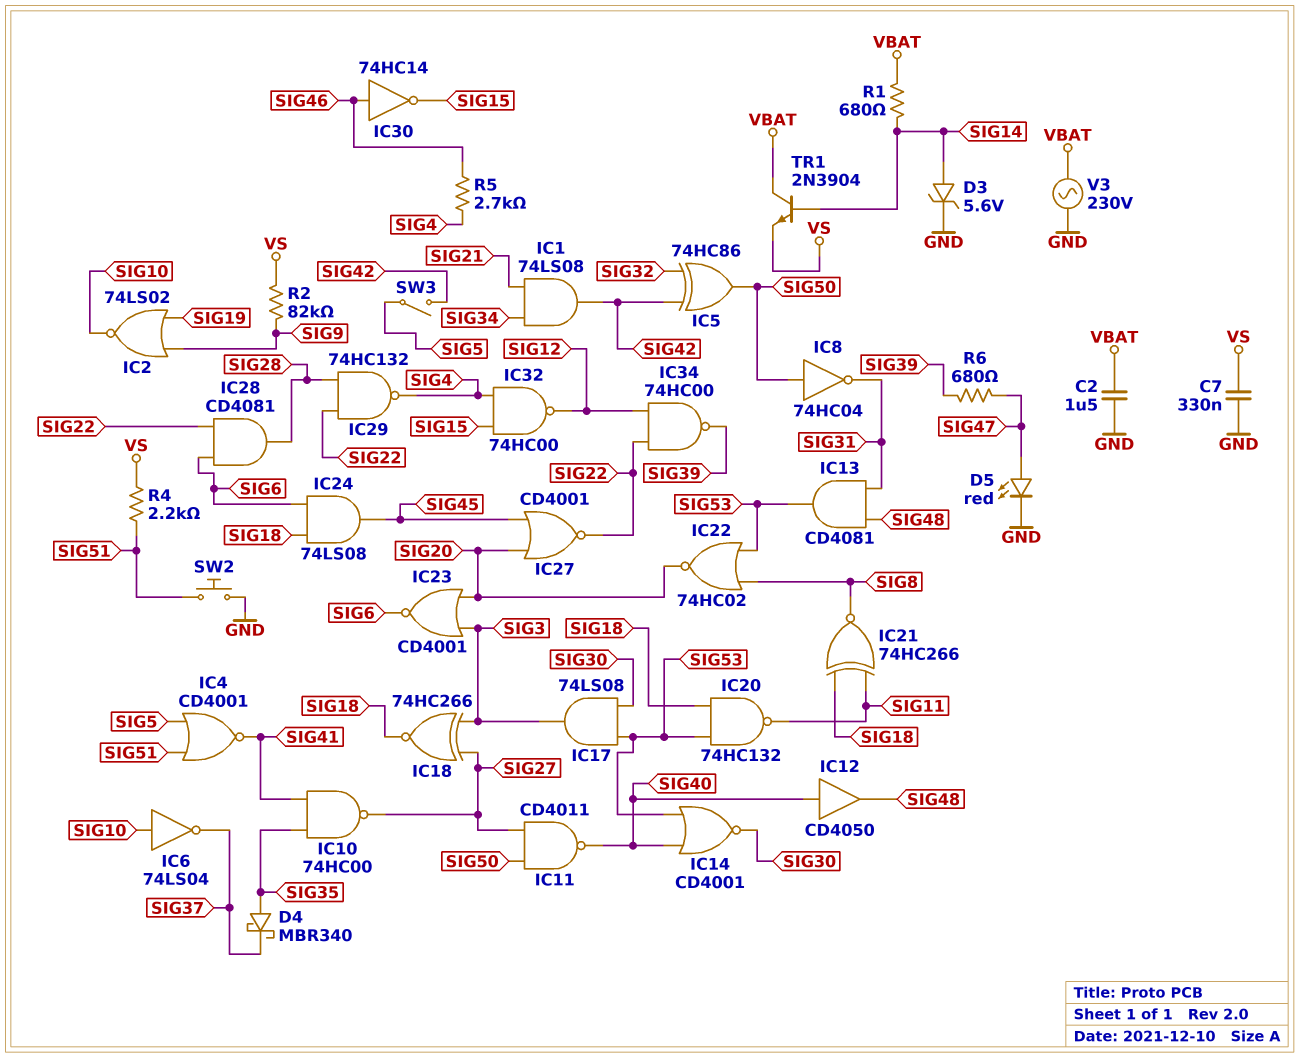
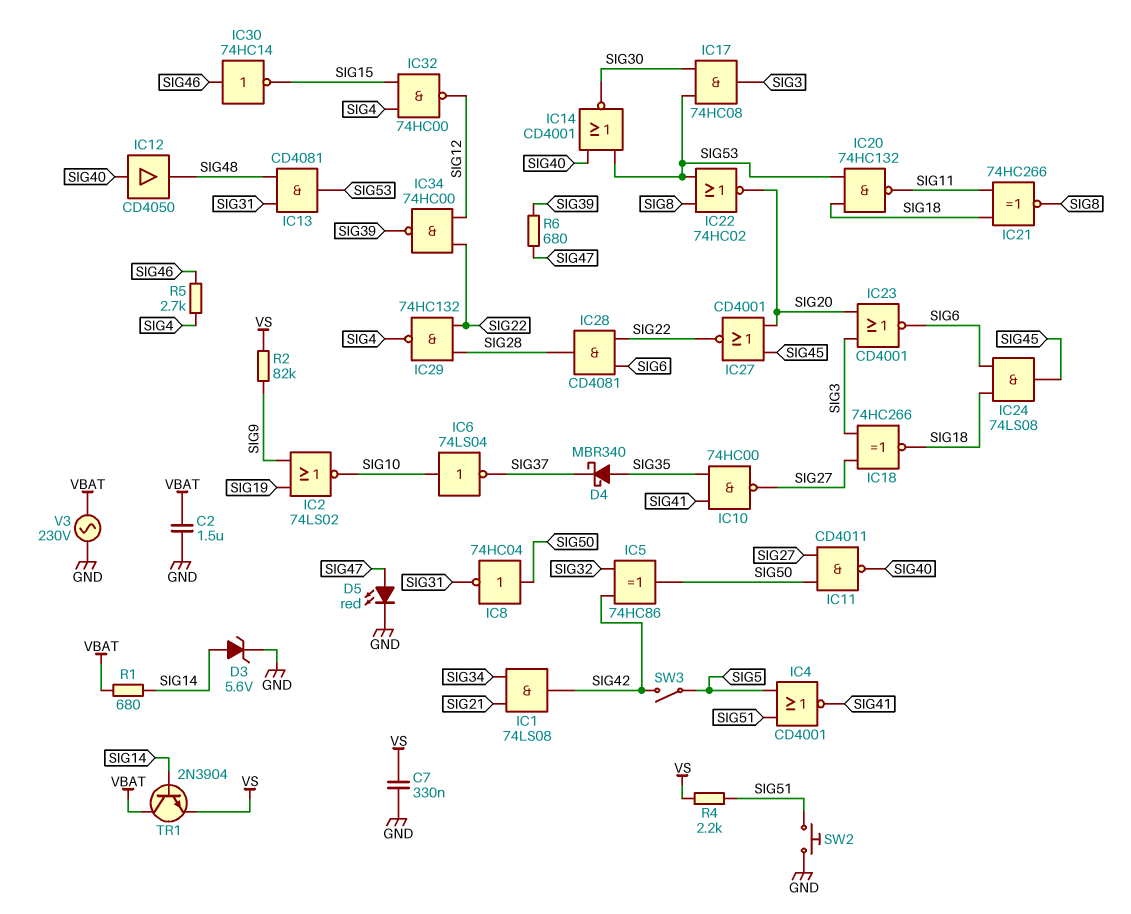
IC17: AND 74LS08 (in SIG30, in SIG53, out SIG3) -> AND 74HC08 (in SIG30, in SIG53, out SIG3)

